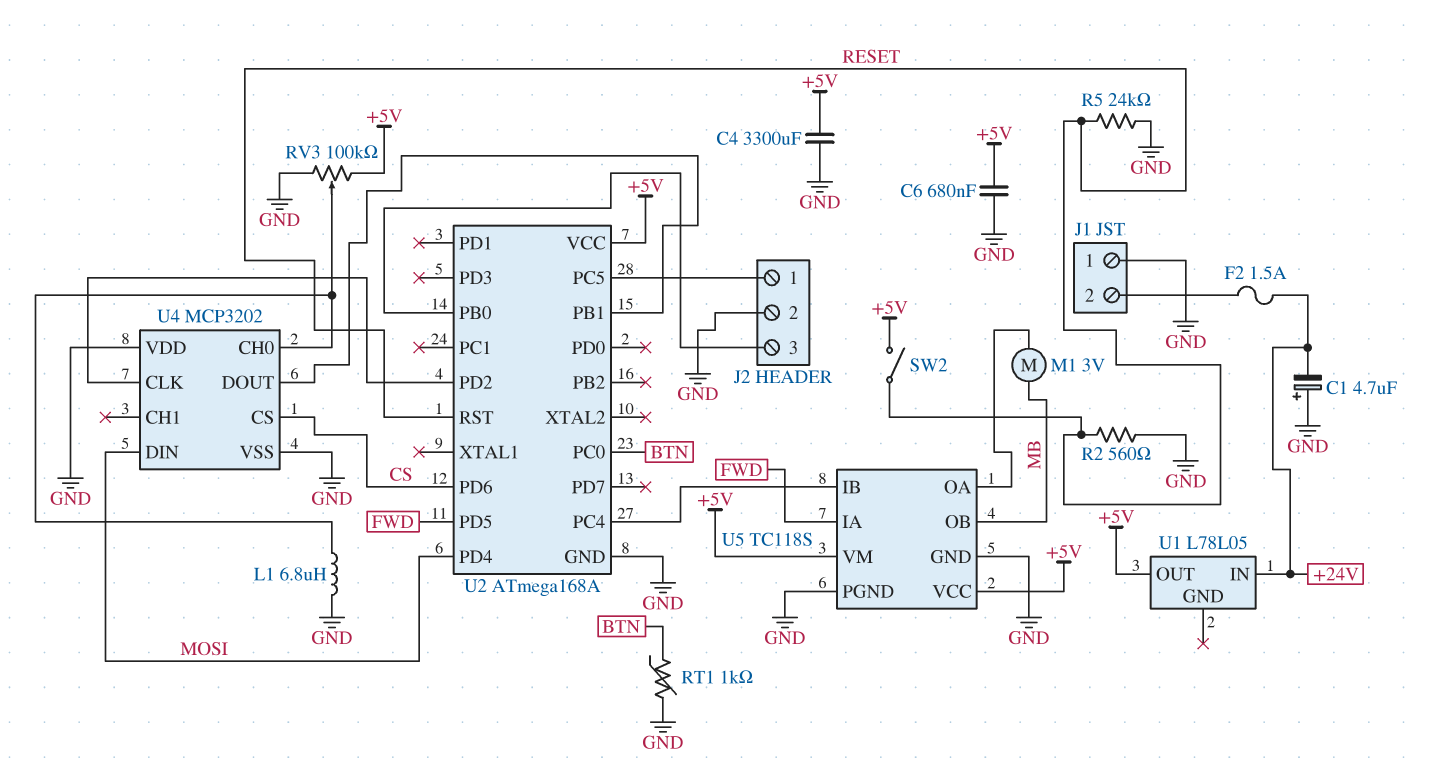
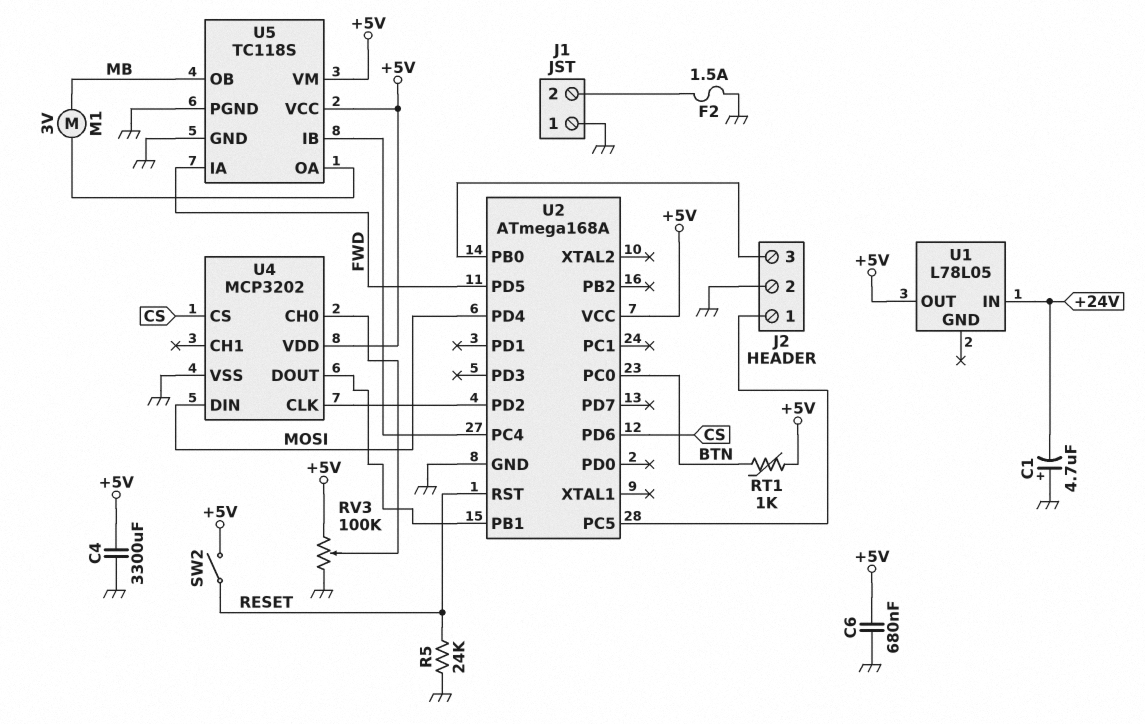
F2: 1.5A (+24V, J1/2) -> 1.5A (GND, J1/2)
L1: 6.8uH (GND, U4/CH0) -> none
R2: 560 (GND, RESET) -> none
RT1: 1k (BTN, GND) -> 1k (+5V, BTN)
U4 pin VDD: GND -> +5V

